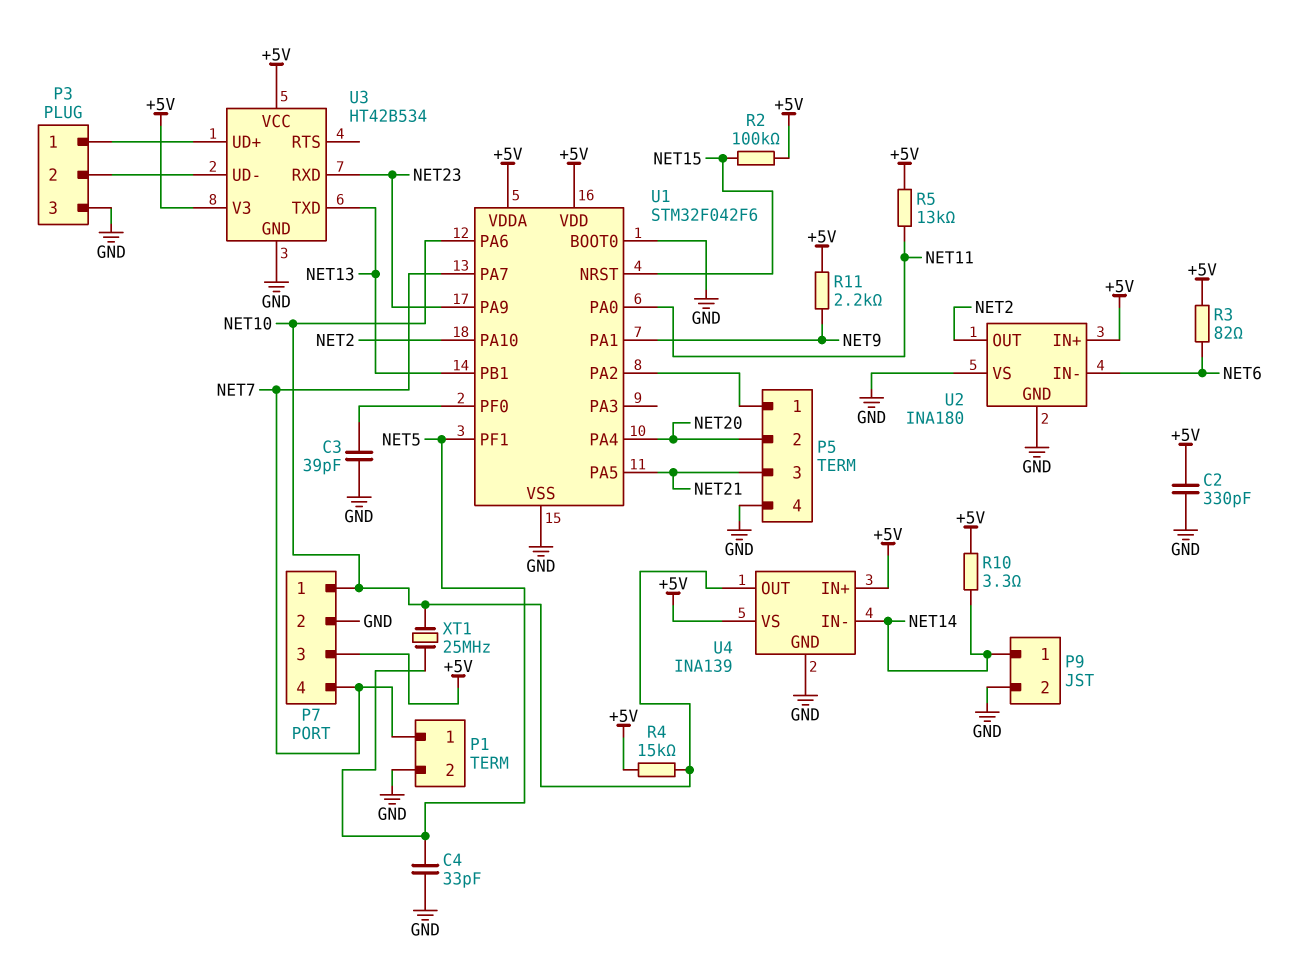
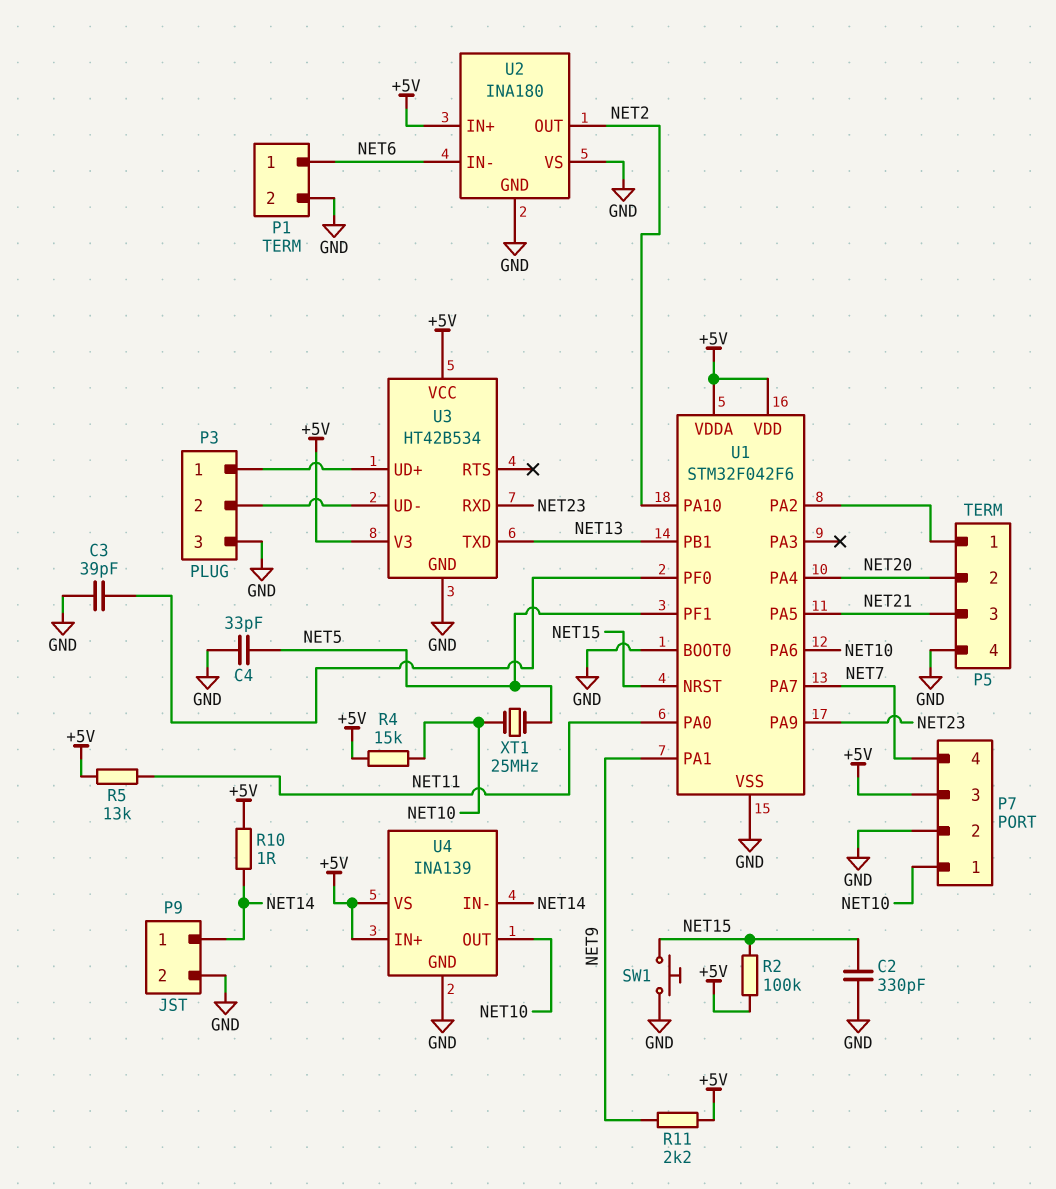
C2: 330pF (+5V, GND) -> 330pF (GND, NET15)
P1 pin 1: NET7 -> NET6
R3: 82 (+5V, NET6) -> none
R10: 3.3 (+5V, NET14) -> 1 (+5V, NET14)
SW1: none -> button (GND, NET15)

